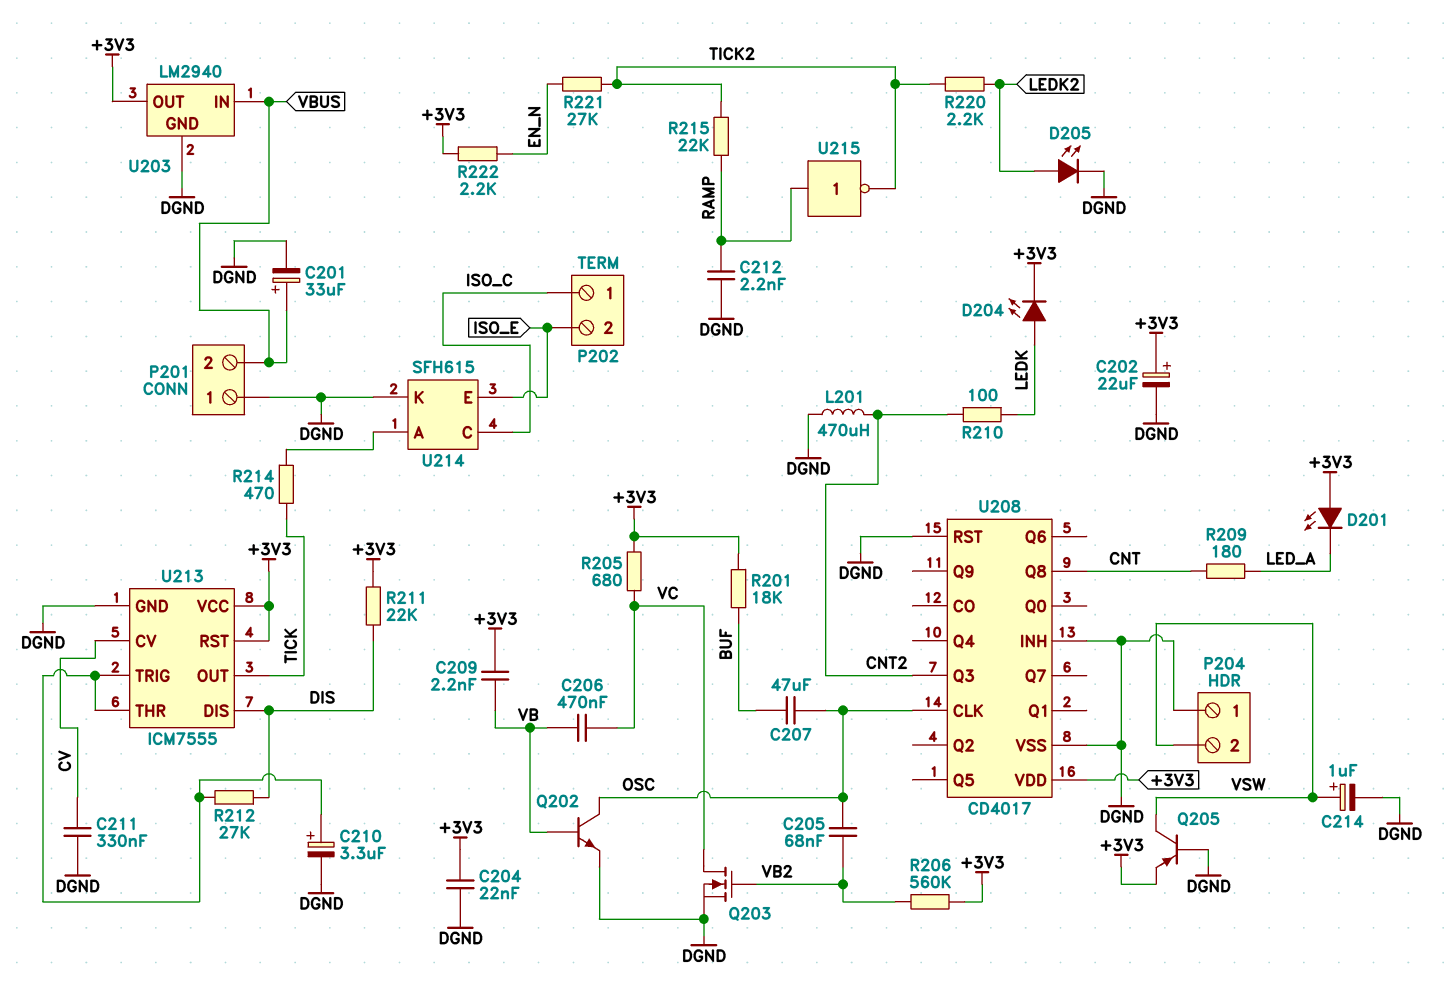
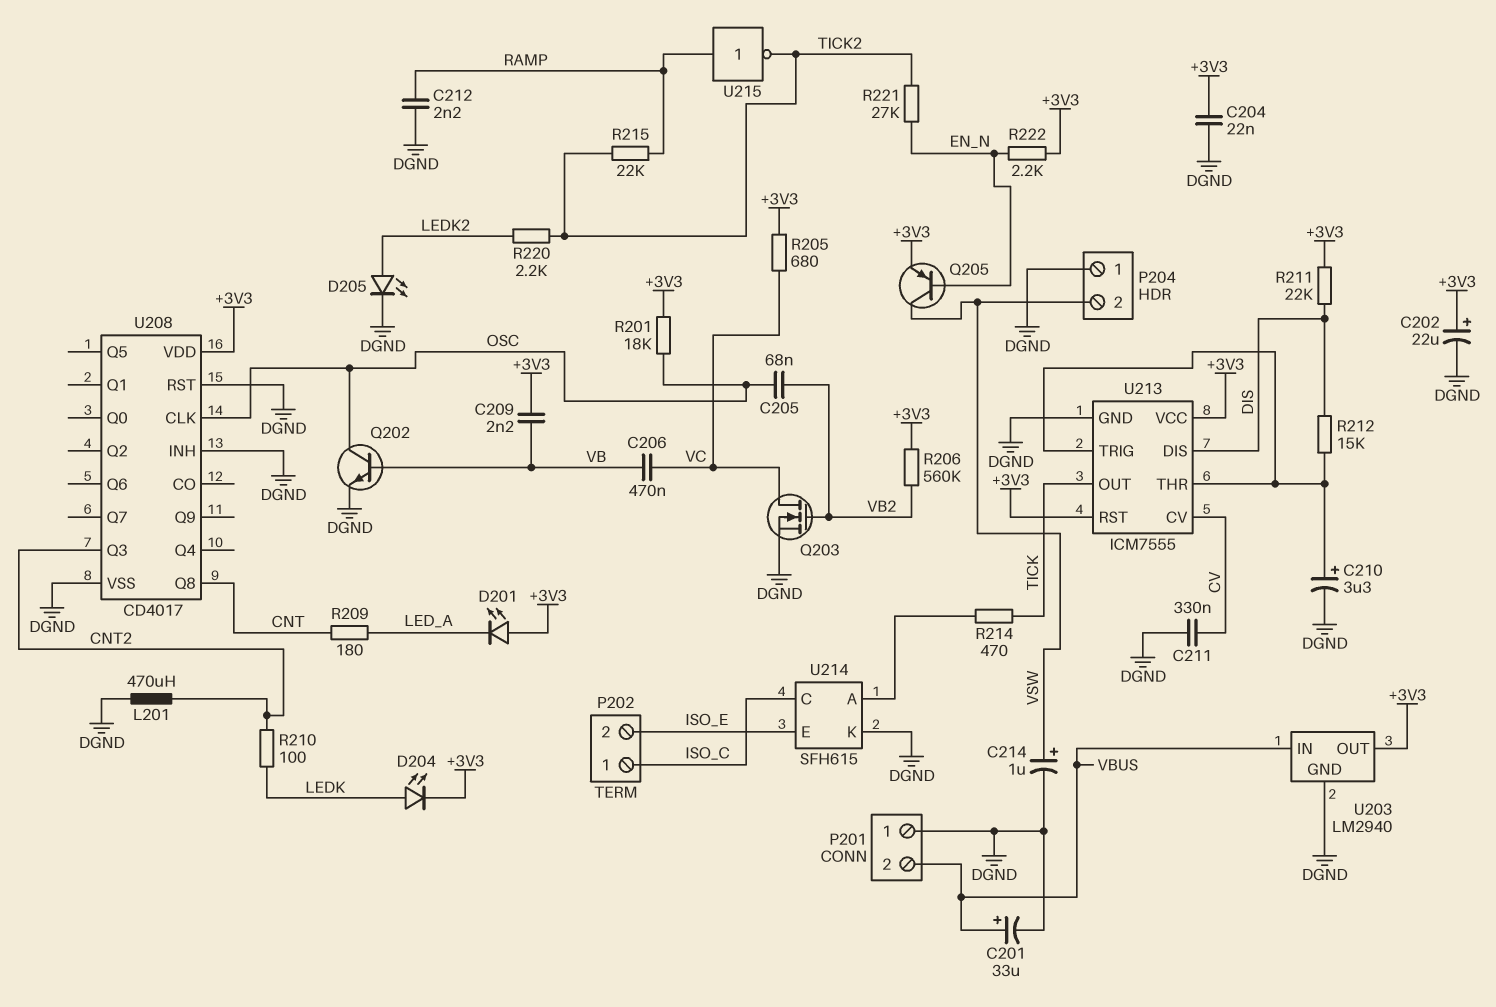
C207: 47uF (BUF, OSC) -> none
Q205: PNP (B DGND, C VSW, E +3V3) -> PNP (B EN_N, C VSW, E +3V3)
R201: 18k (+3V3, BUF) -> 18k (+3V3, OSC)
R212: 27k (DIS, U213/THR) -> 15k (DIS, U213/THR)

